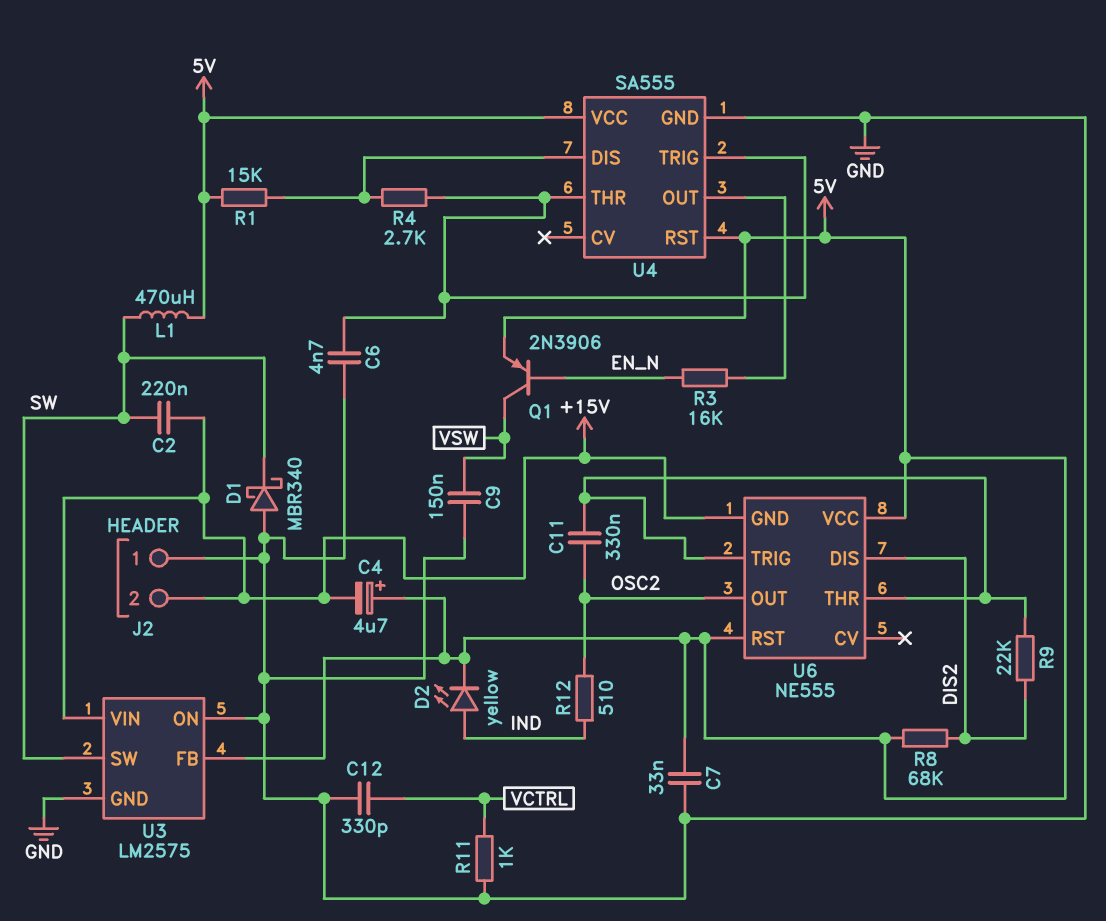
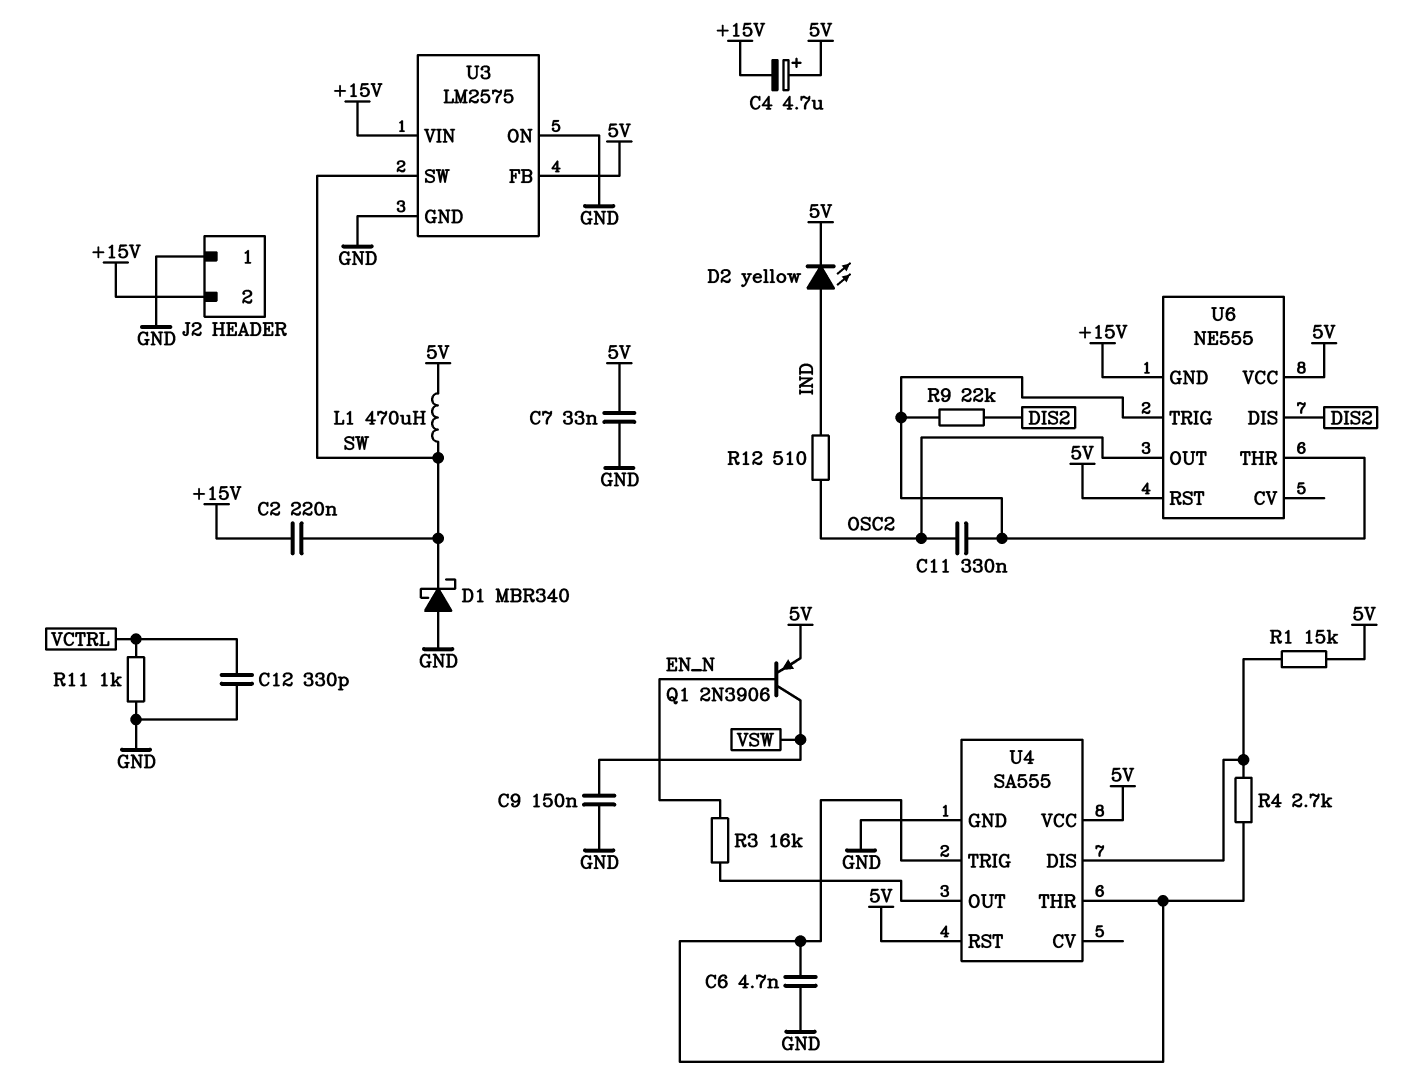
R8: 68k (5V, DIS2) -> none

